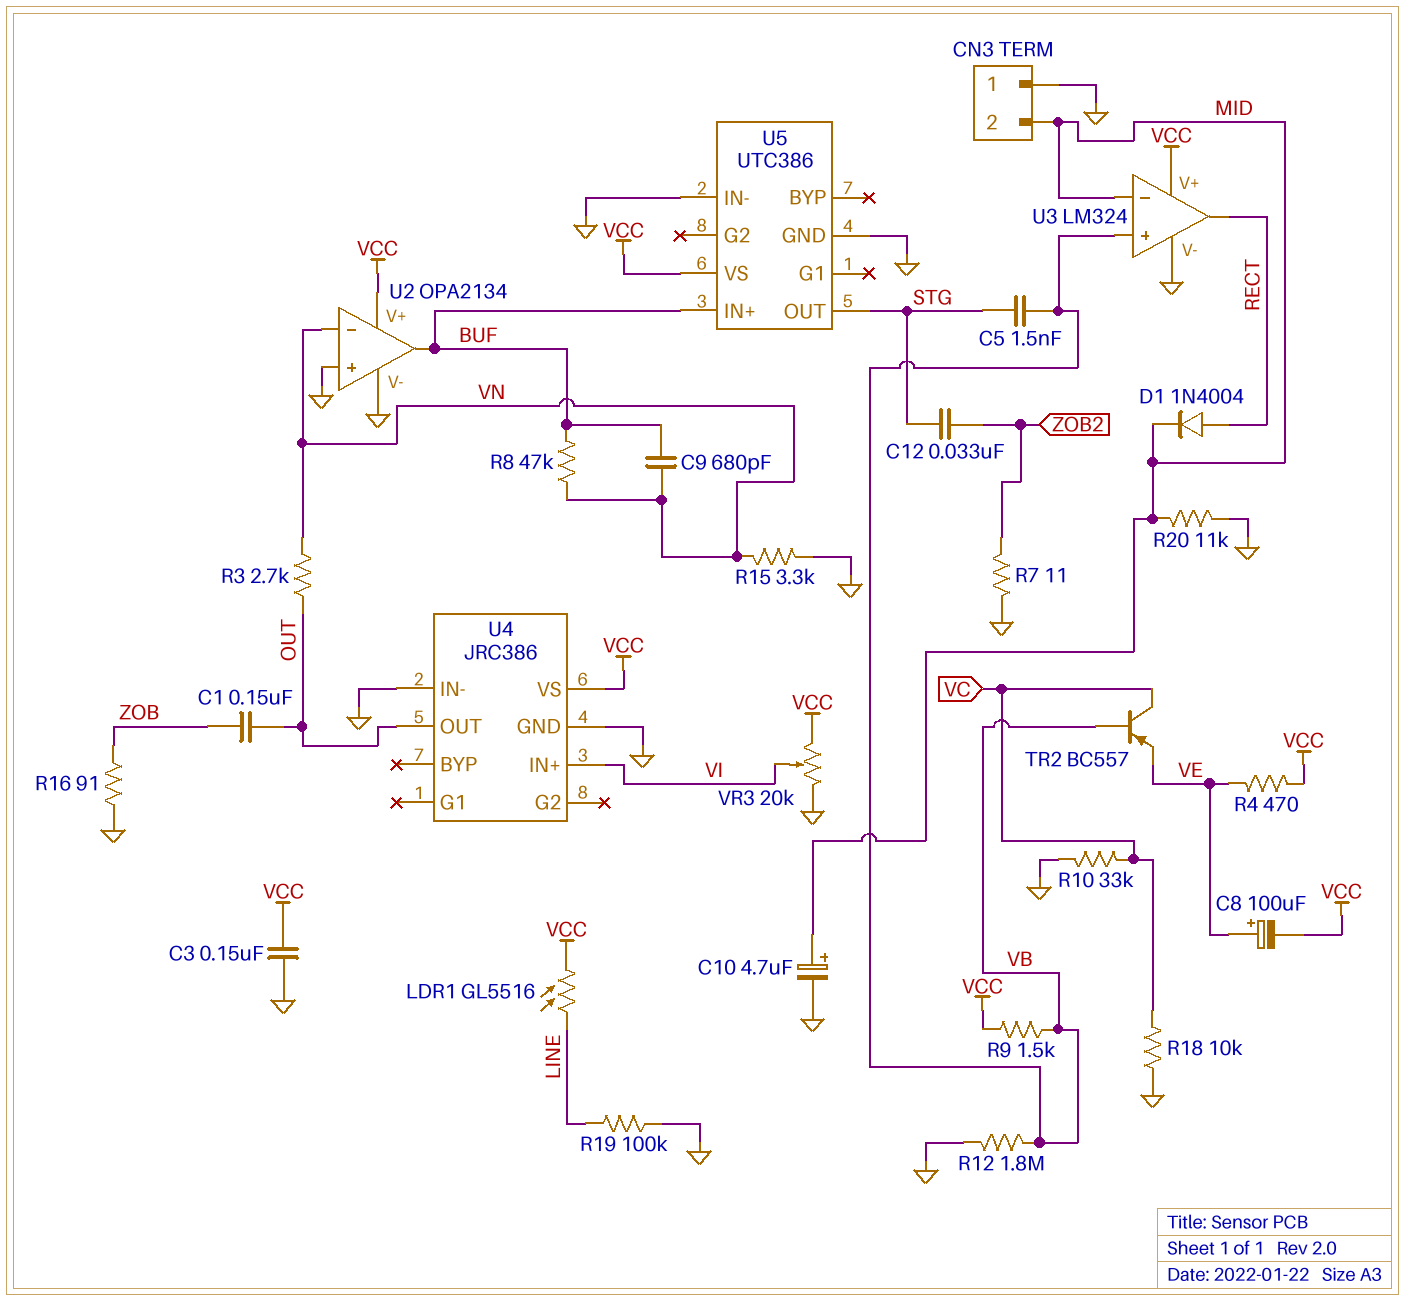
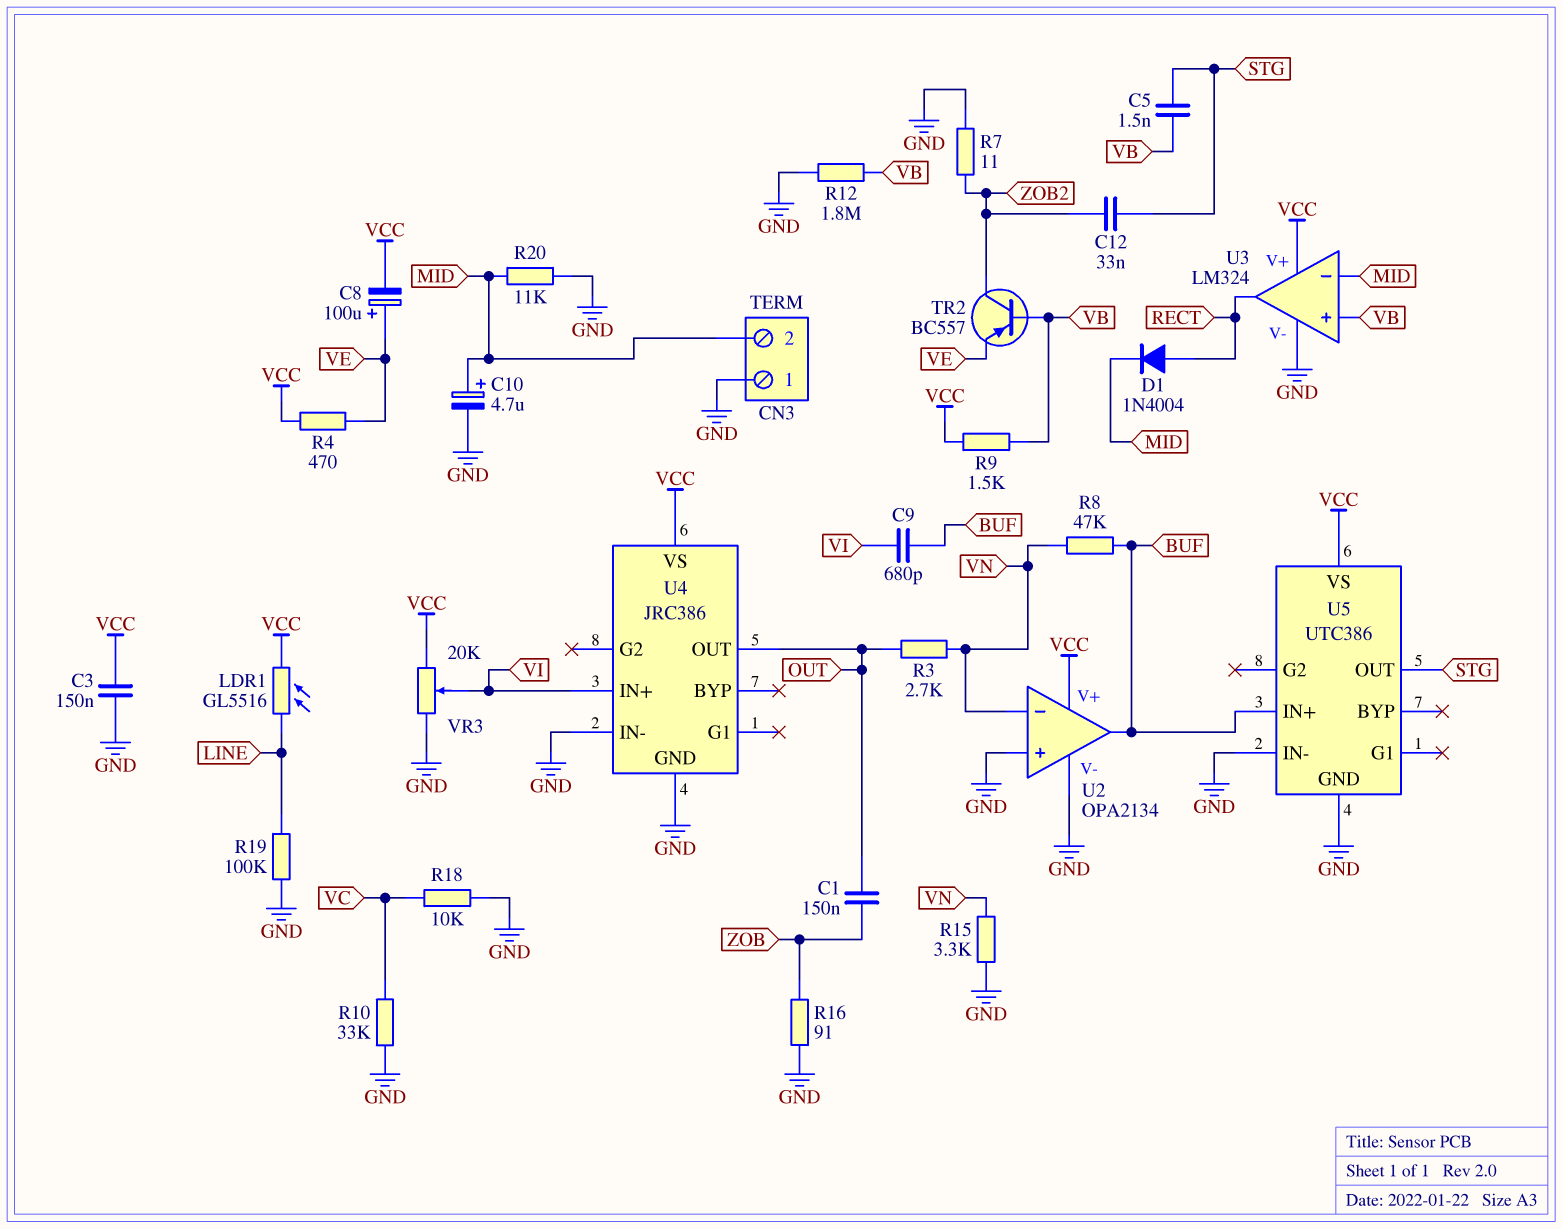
C9: 680pF (BUF, VN) -> 680pF (BUF, VI)
TR2: PNP BC557 (B VB, C VC, E VE) -> PNP BC557 (B VB, C ZOB2, E VE)

